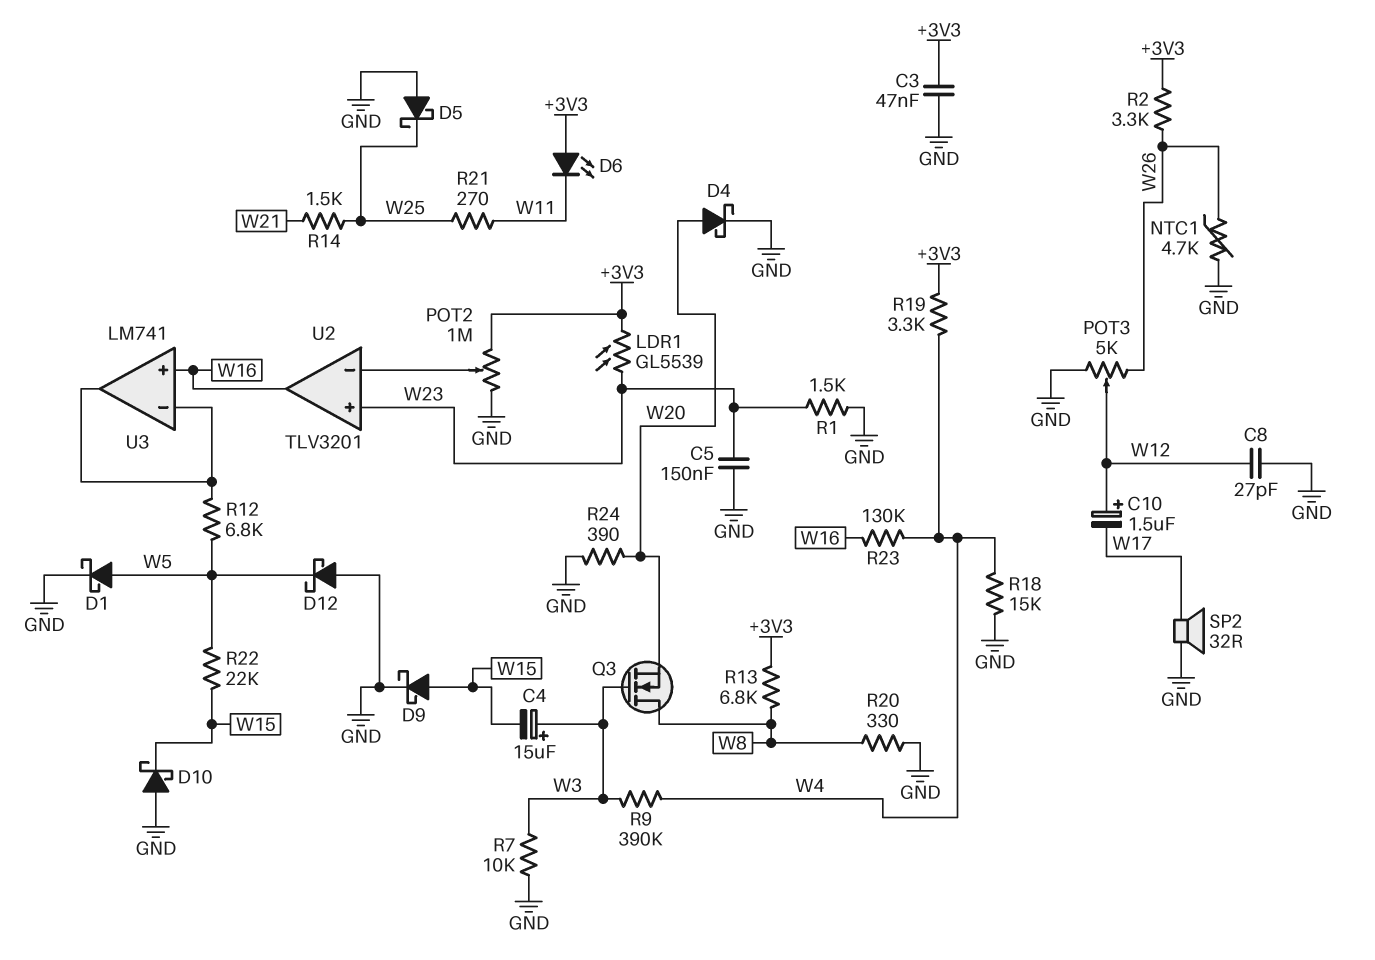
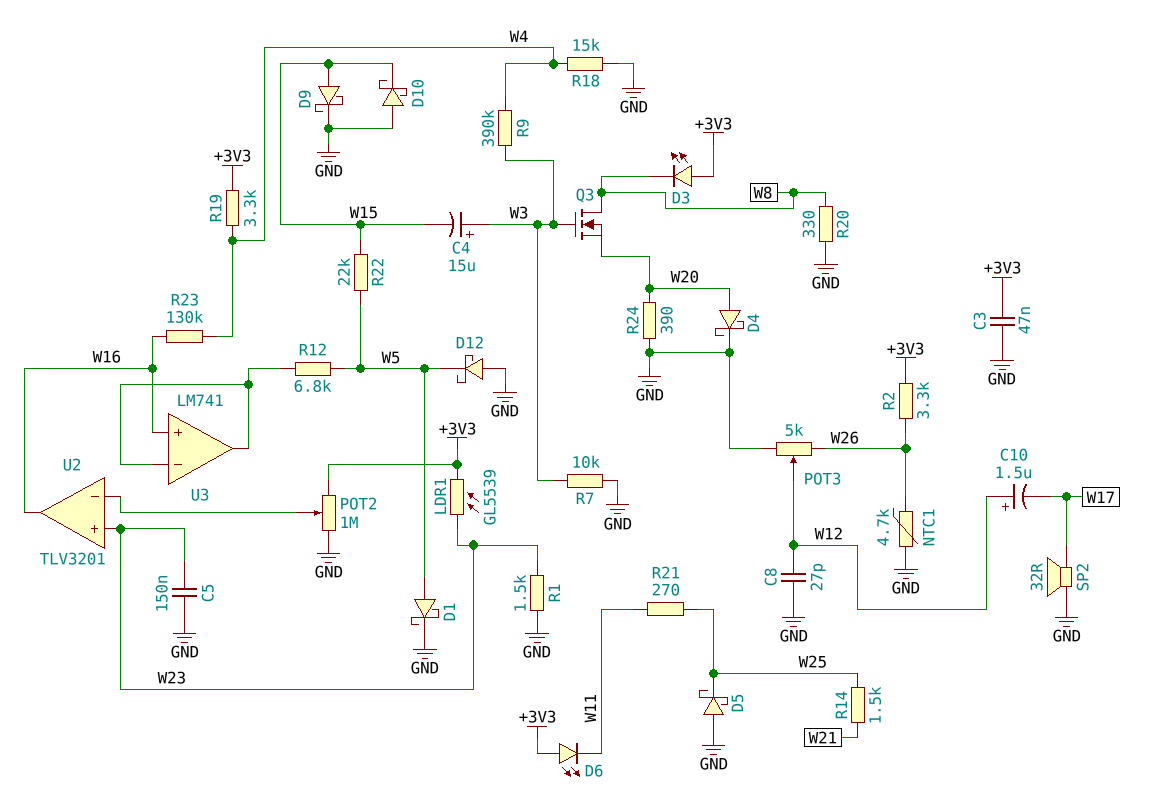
D3: none -> LED (A +3V3, K W8)
R13: 6.8k (+3V3, W8) -> none

